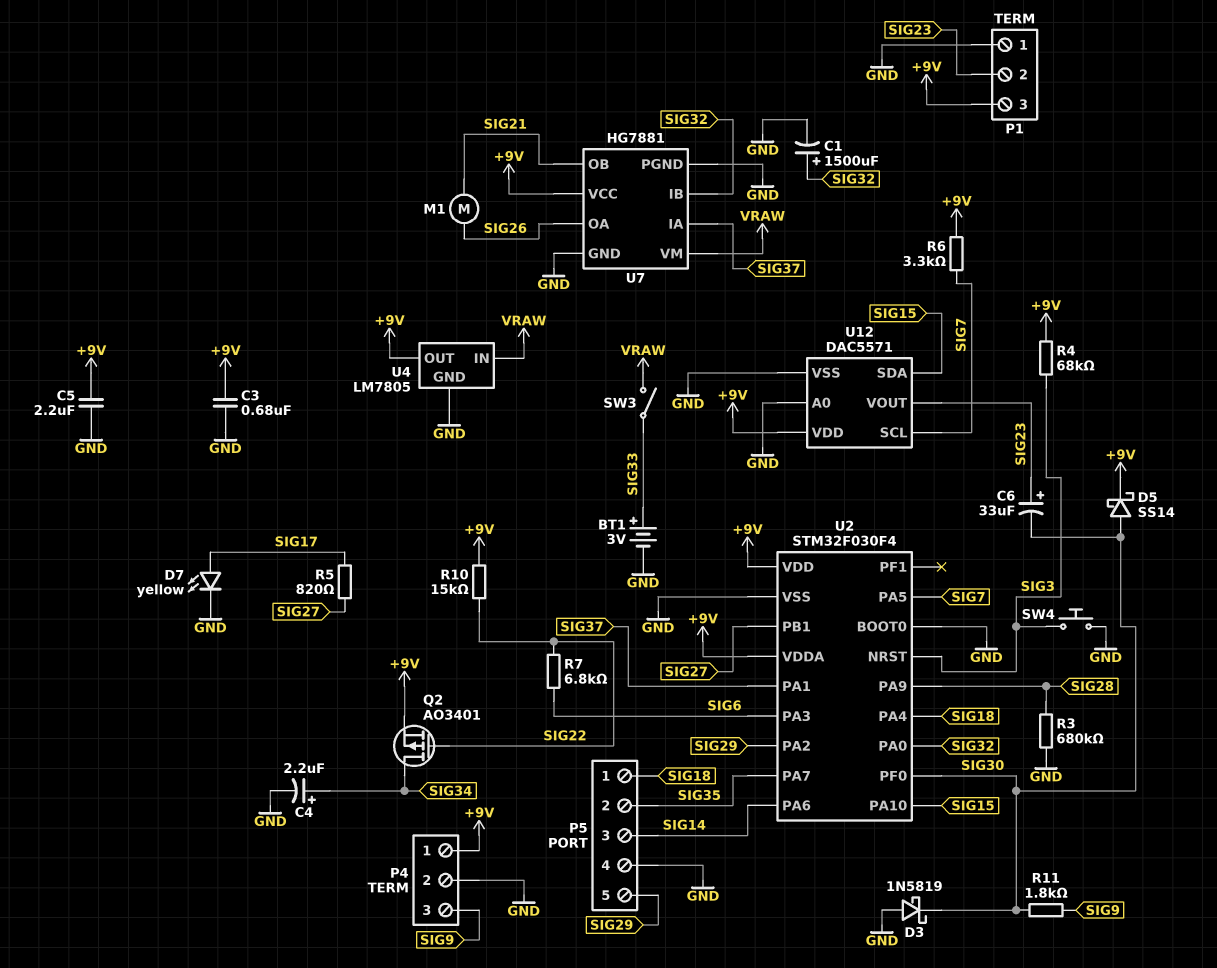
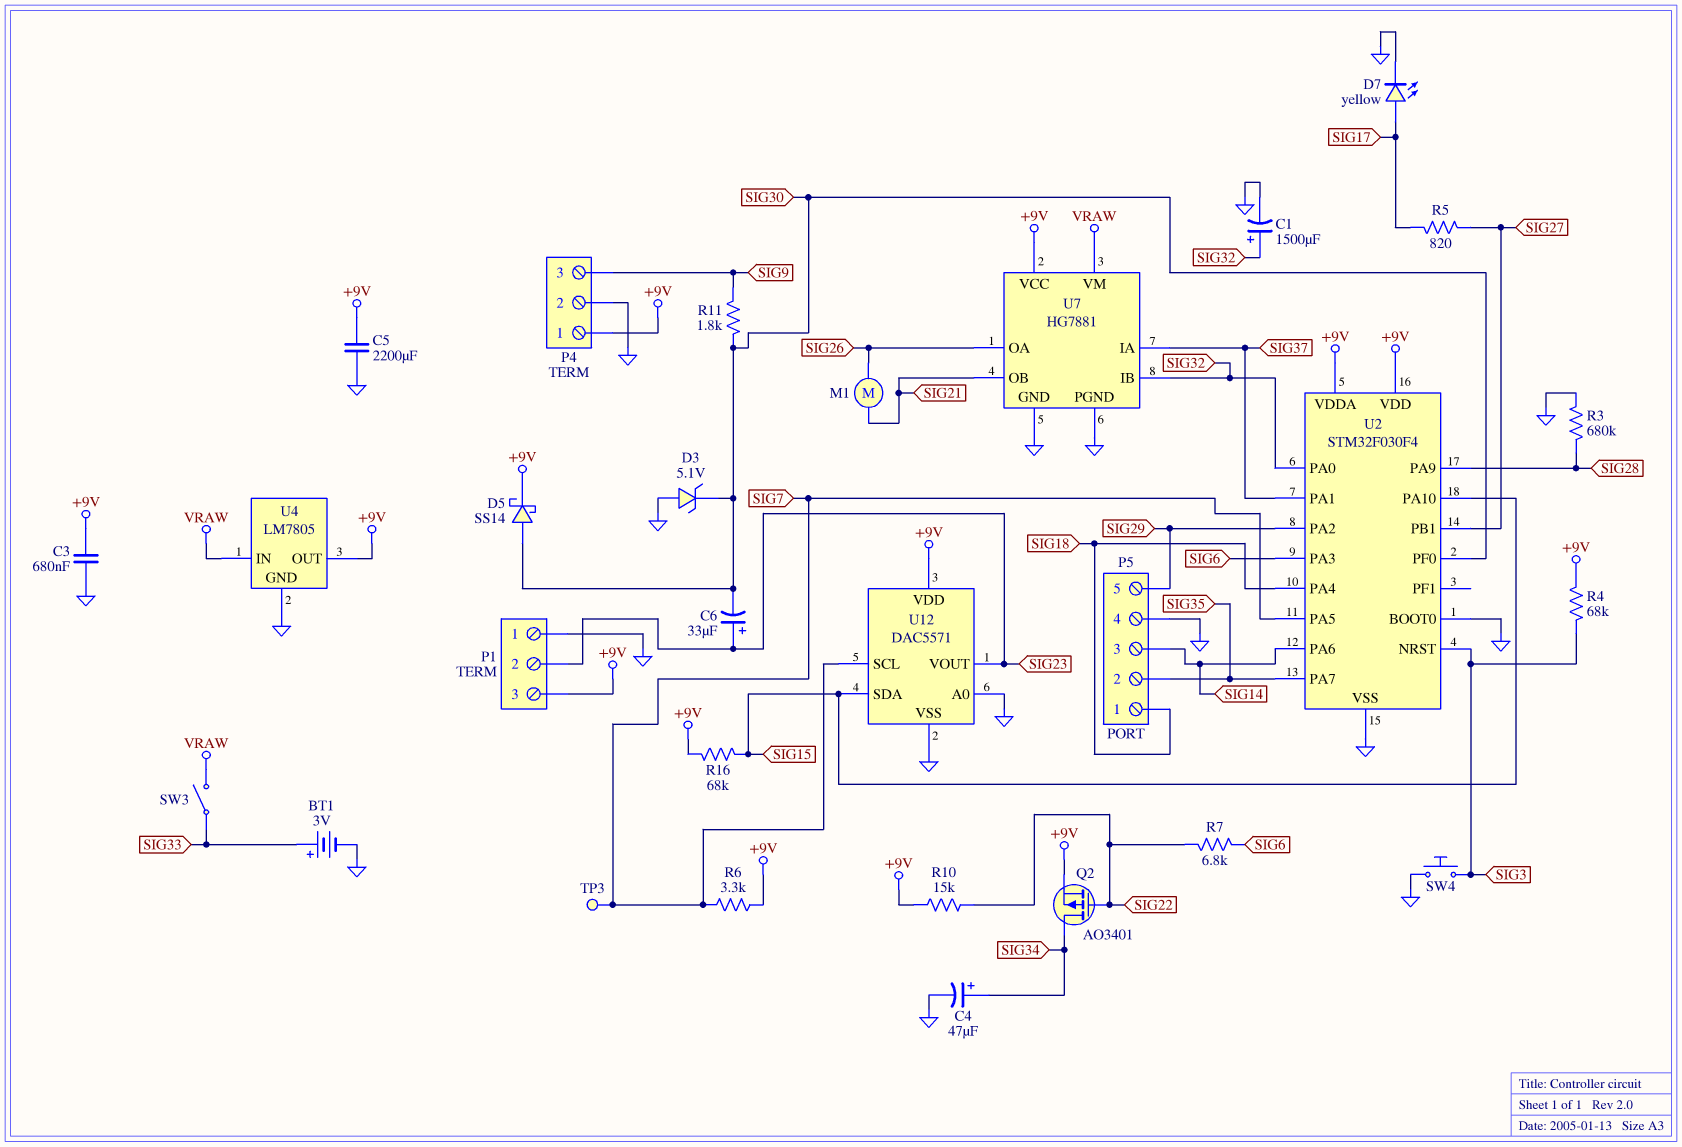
C4: 2.2uF (plus SIG34, minus GND) -> 47uF (plus SIG34, minus GND)
C5: 2.2uF (+9V, GND) -> 2200uF (+9V, GND)
D3: schottky 1N5819 (A GND, K SIG30) -> zener 5.1V (A GND, K SIG30)
R16: none -> 68k (+9V, SIG15)
TP3: none -> test point (SIG7)

